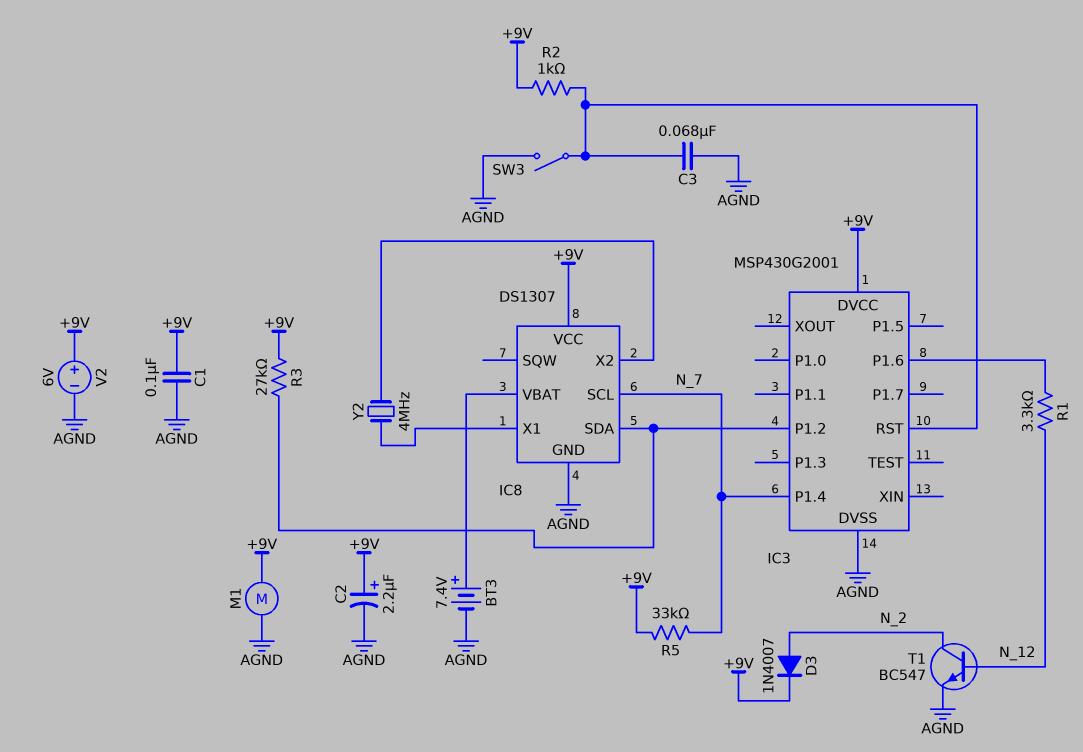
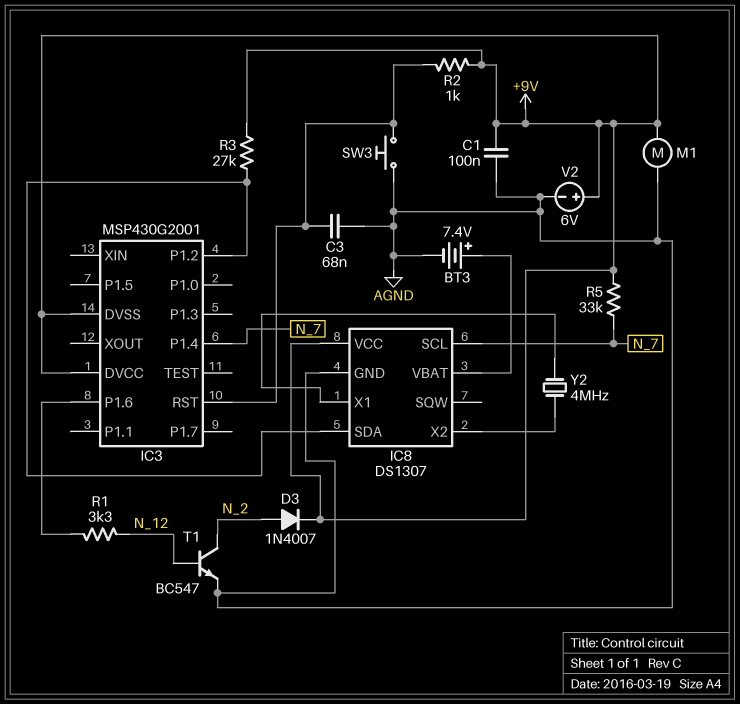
C2: 2.2uF (plus +9V, minus AGND) -> none
IC3 pin DVSS: AGND -> +9V
SW3: switch (AGND, IC3/RST) -> button (AGND, IC3/RST)

